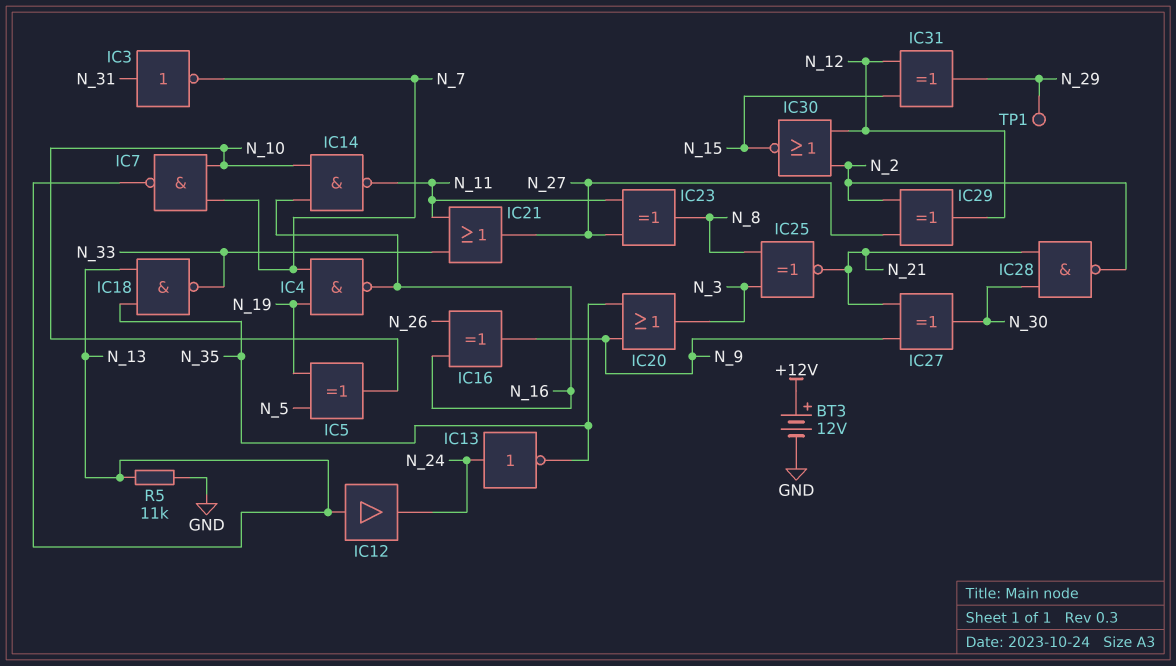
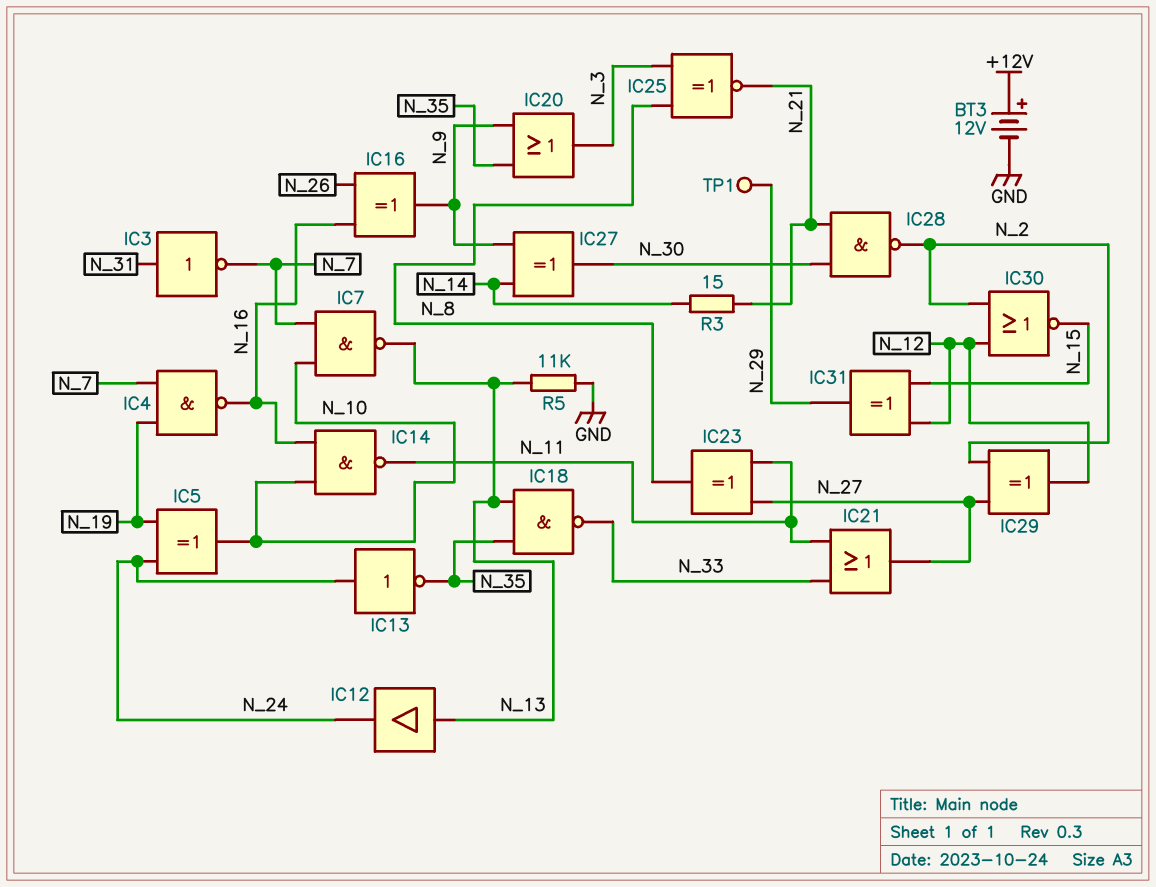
IC5: XOR (in N_5, in N_19, out N_10) -> XOR (in N_19, in N_24, out N_10)
IC27: XOR (in N_9, in N_21, out N_30) -> XOR (in N_9, in N_14, out N_30)
R3: none -> 15 (N_14, N_21)

